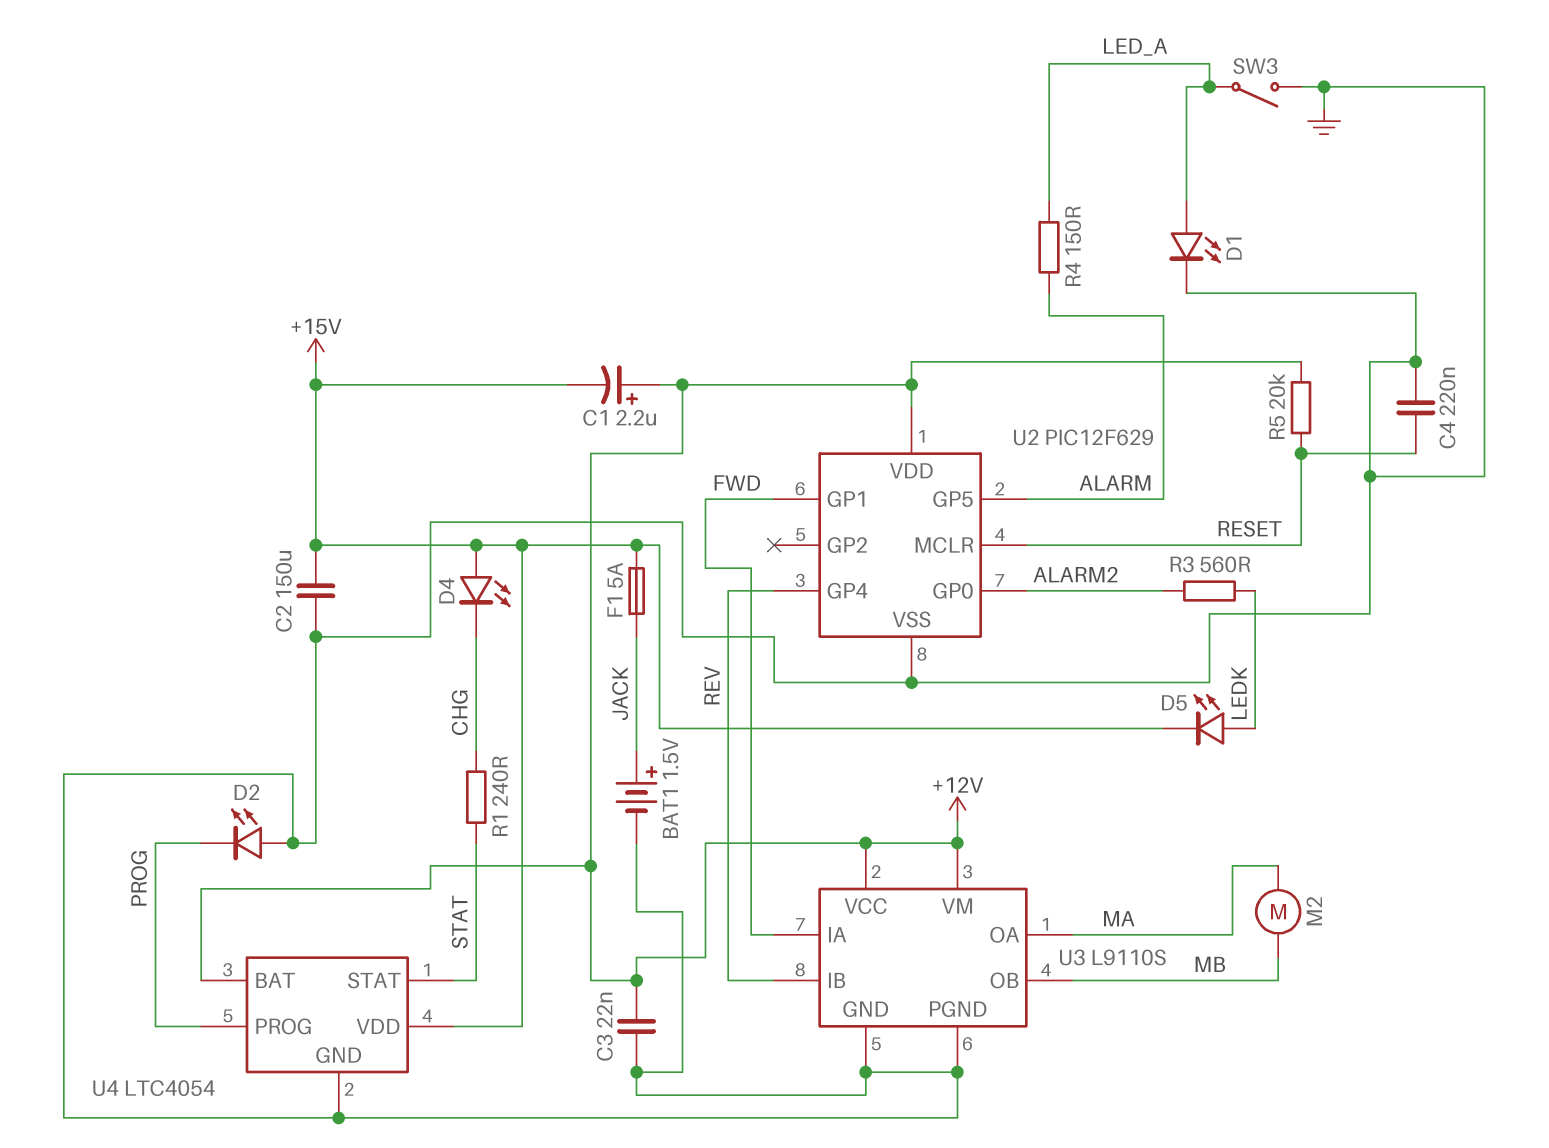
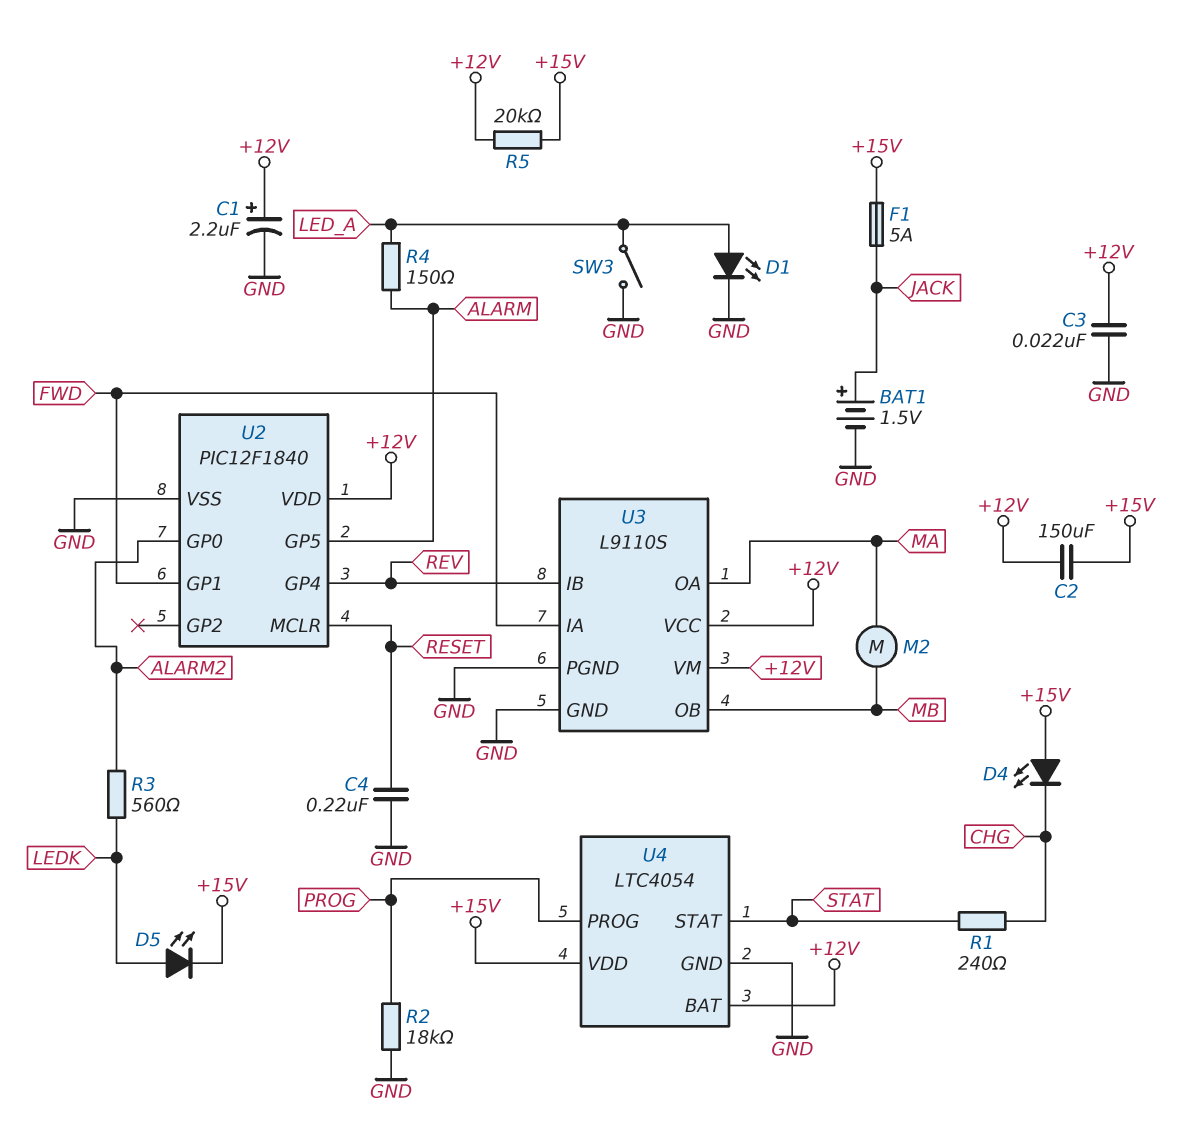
C1: 2.2uF (plus +12V, minus +15V) -> 2.2uF (plus +12V, minus GND)
C2: 150uF (+15V, GND) -> 150uF (+12V, +15V)
D2: LED (A GND, K PROG) -> none
R2: none -> 18k (GND, PROG)
R5: 20k (+12V, RESET) -> 20k (+12V, +15V)
U2: PIC12F629 -> PIC12F1840

